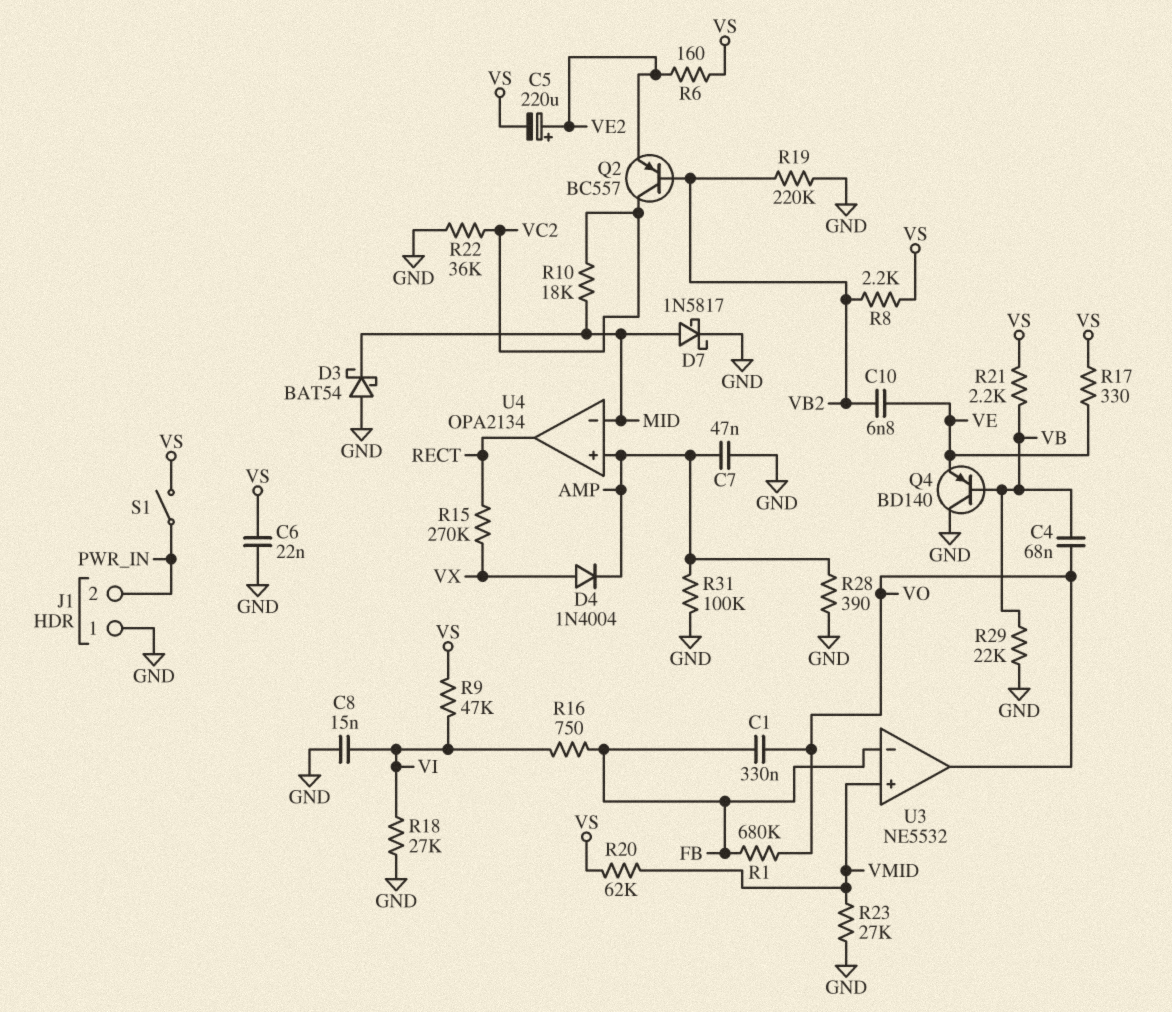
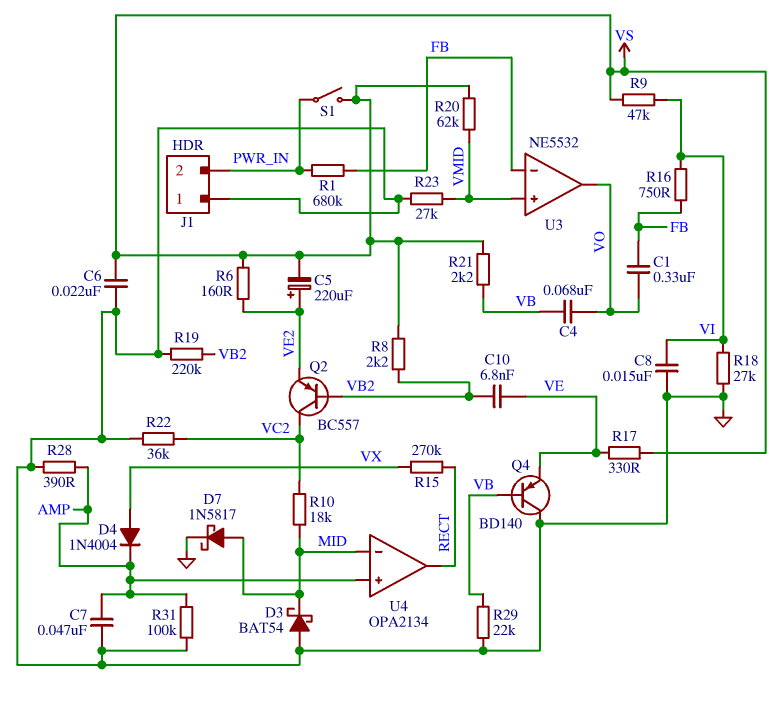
R1: 680k (FB, VO) -> 680k (FB, PWR_IN)

